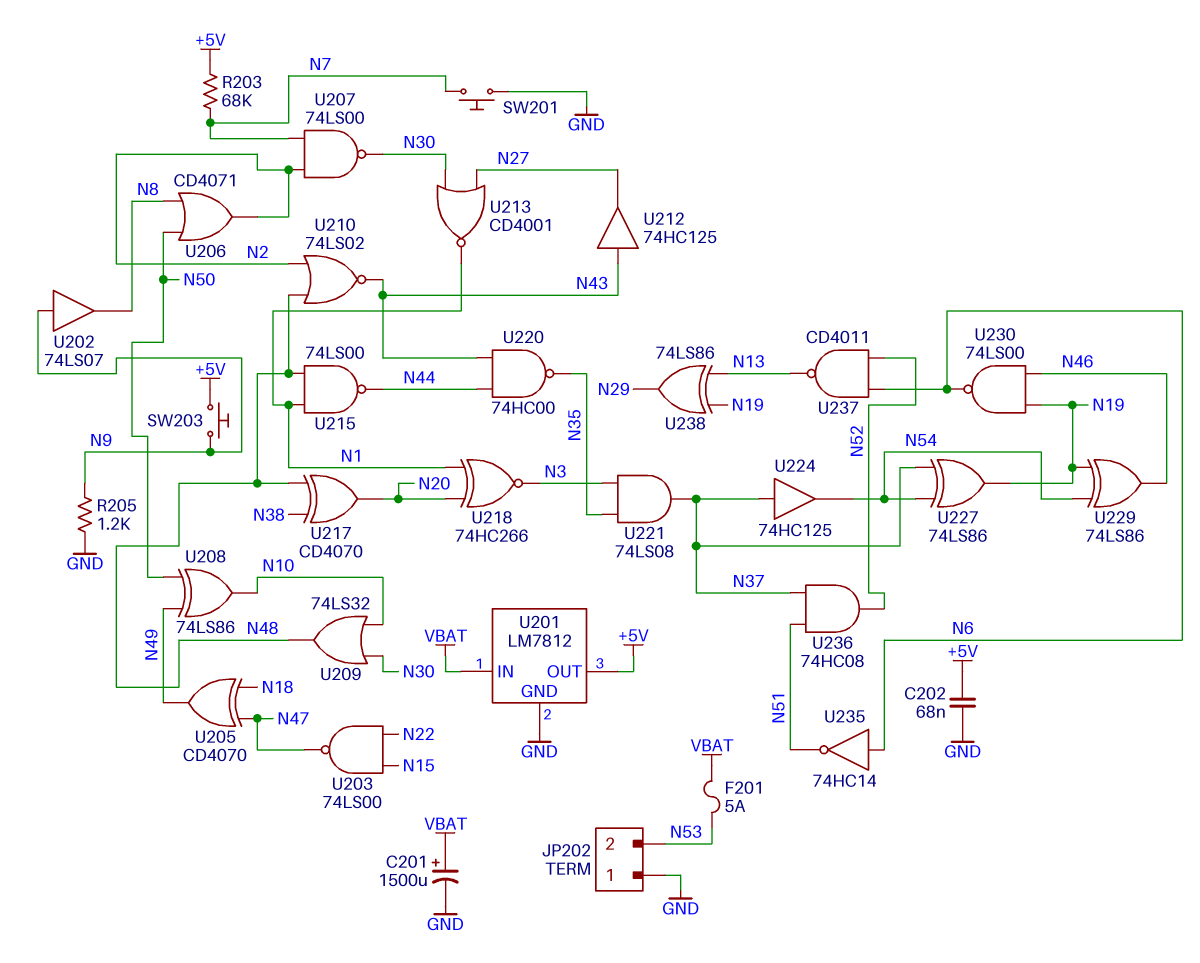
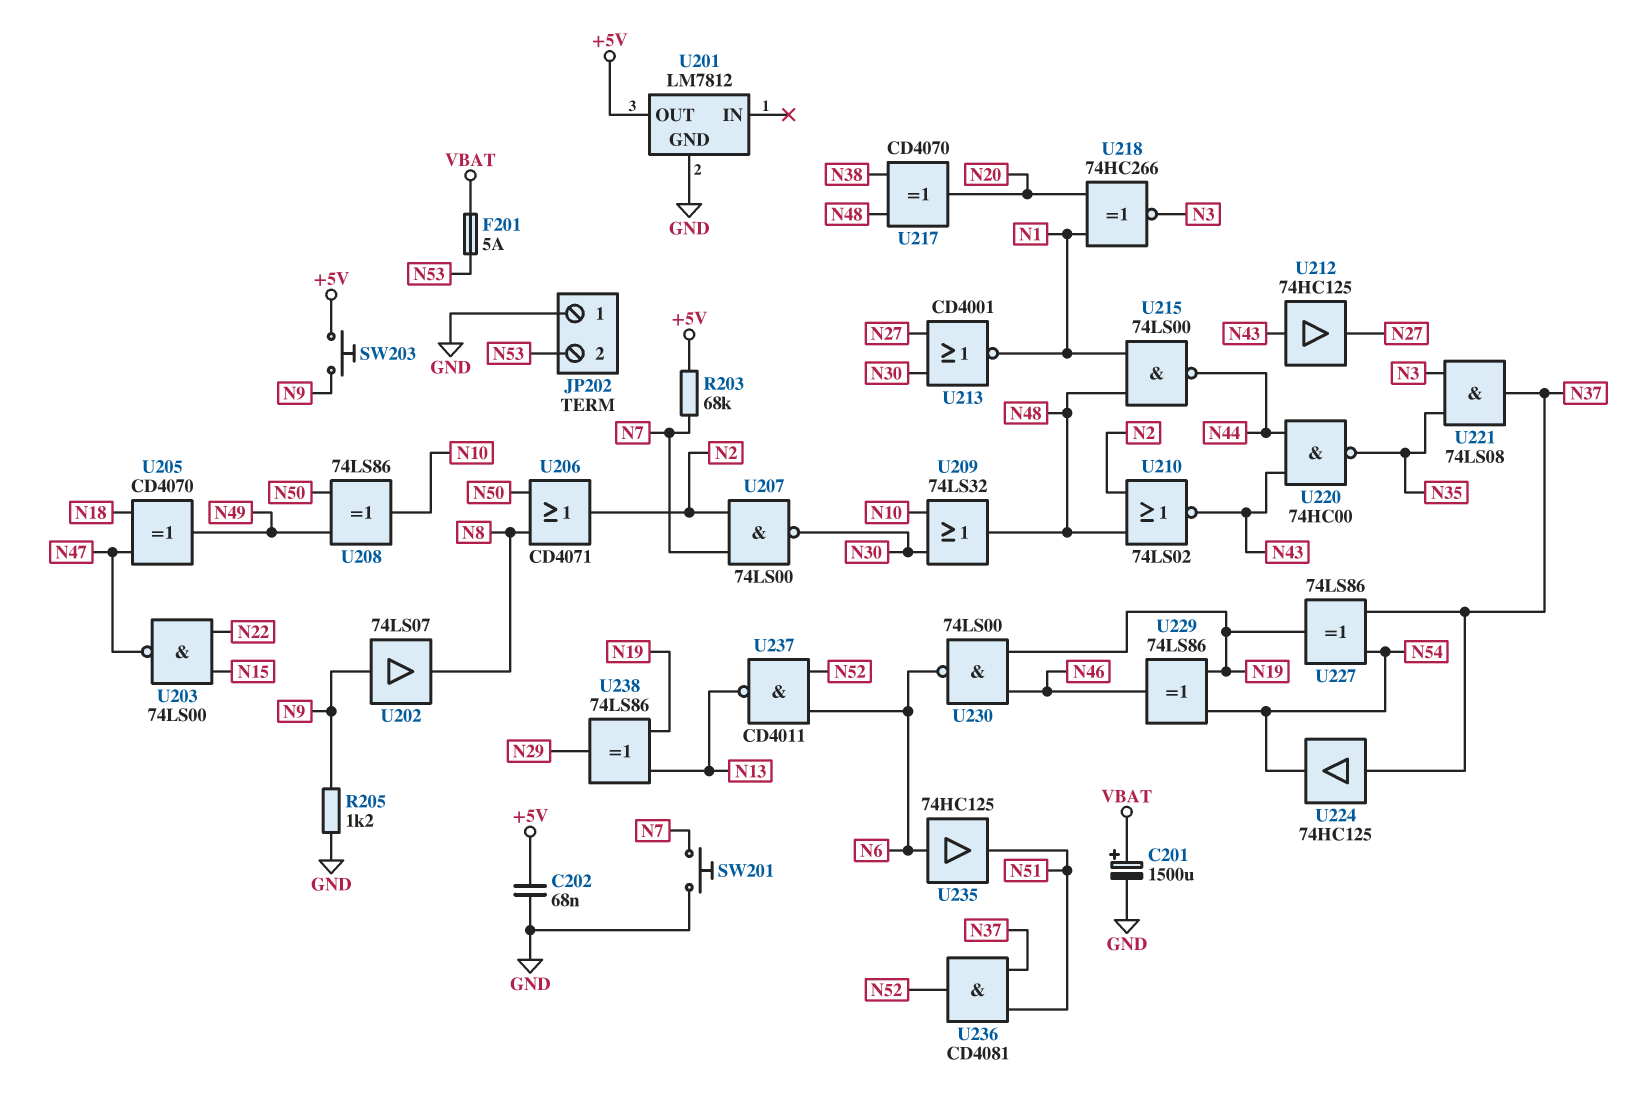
U201 pin IN: VBAT -> none
U235: NOT 74HC14 (in N6, out N51) -> buffer 74HC125 (in N6, out N51)
U236: AND 74HC08 (in N37, in N51, out N52) -> AND CD4081 (in N37, in N51, out N52)

